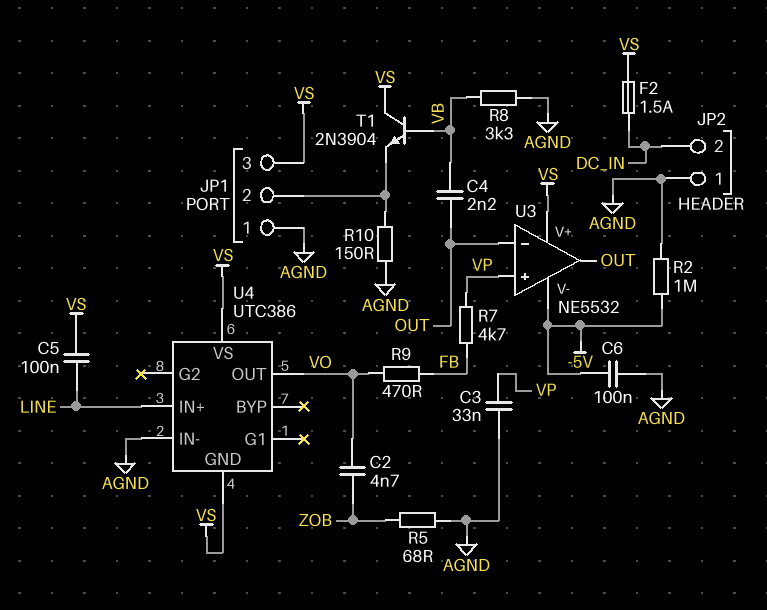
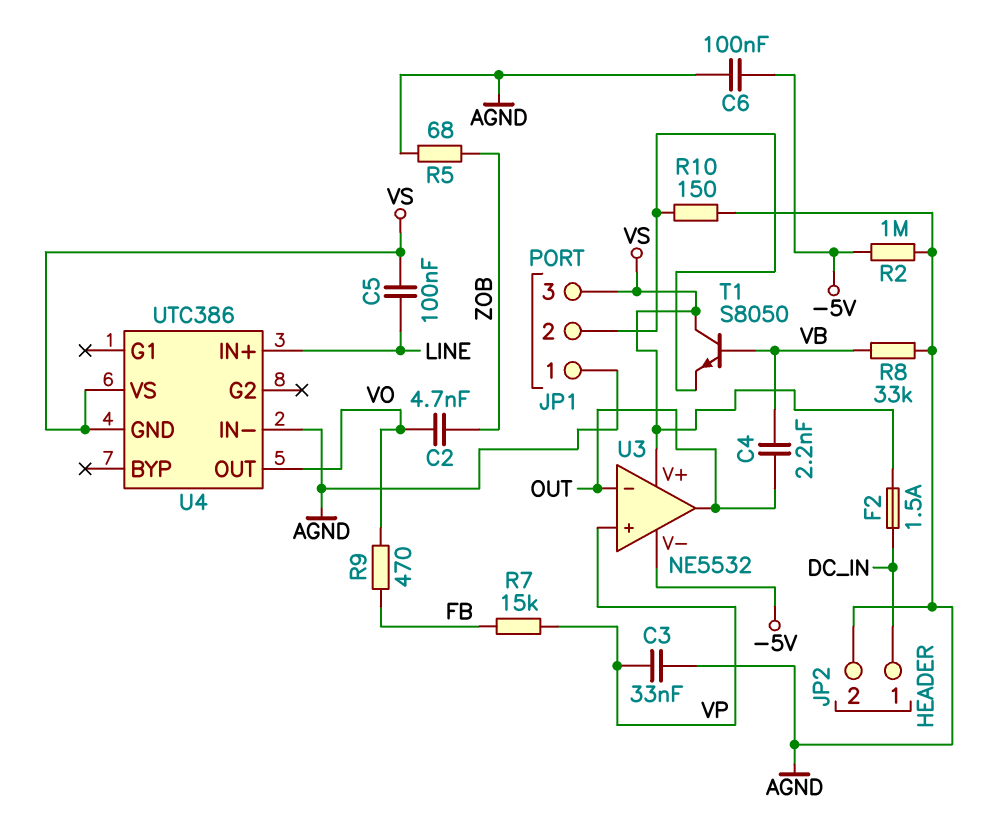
JP2 pin 1: AGND -> DC_IN
JP2 pin 2: DC_IN -> AGND
R7: 4.7k (FB, VP) -> 15k (FB, VP)
R8: 3.3k (AGND, VB) -> 33k (AGND, VB)
T1: NPN 2N3904 (B VB, C VS, E JP1/2) -> NPN S8050 (B VB, C VS, E JP1/2)

